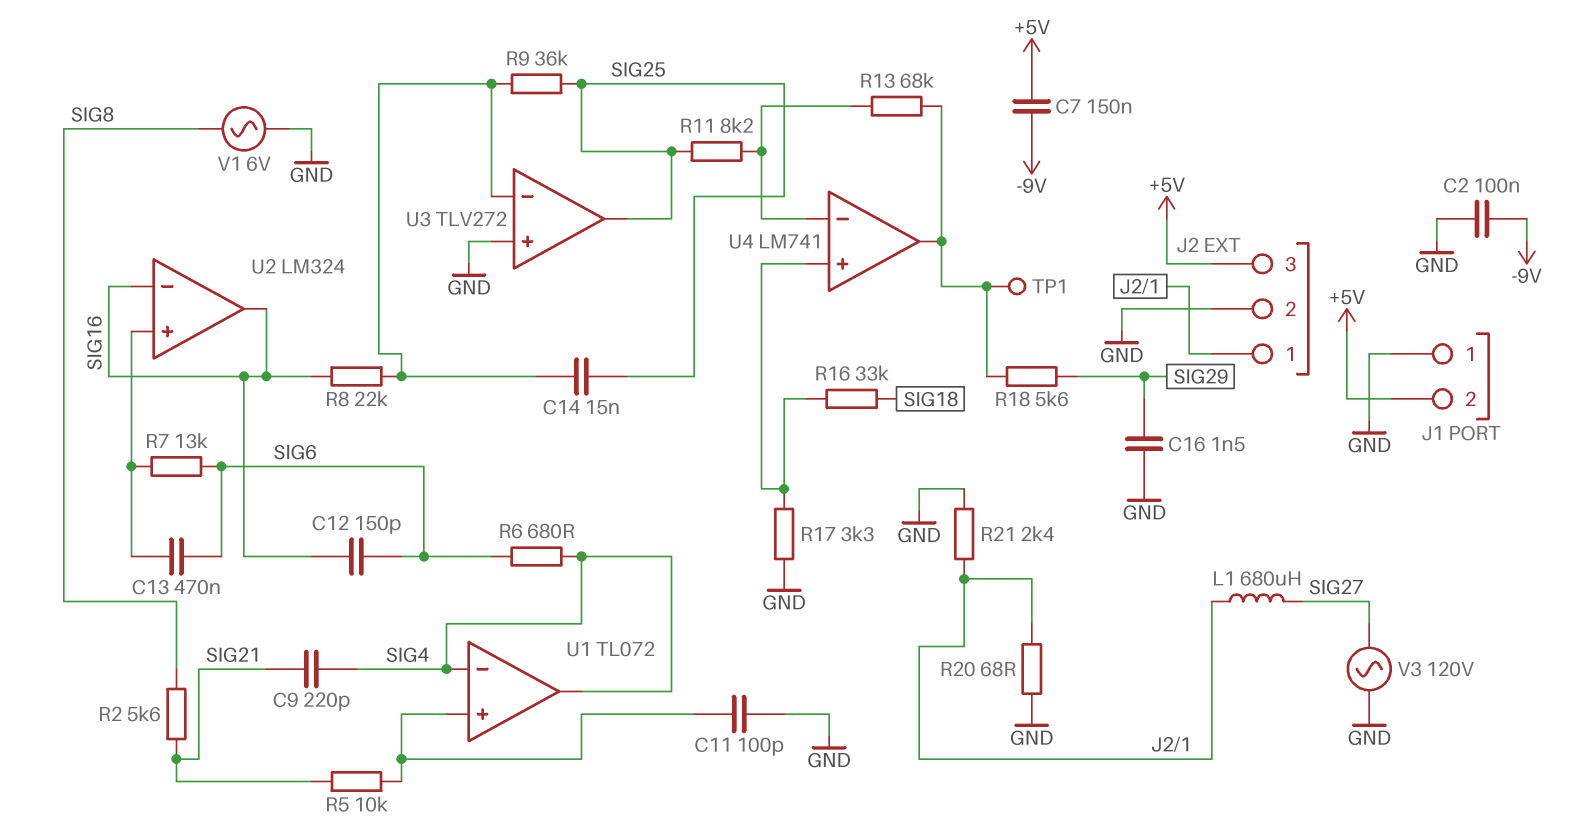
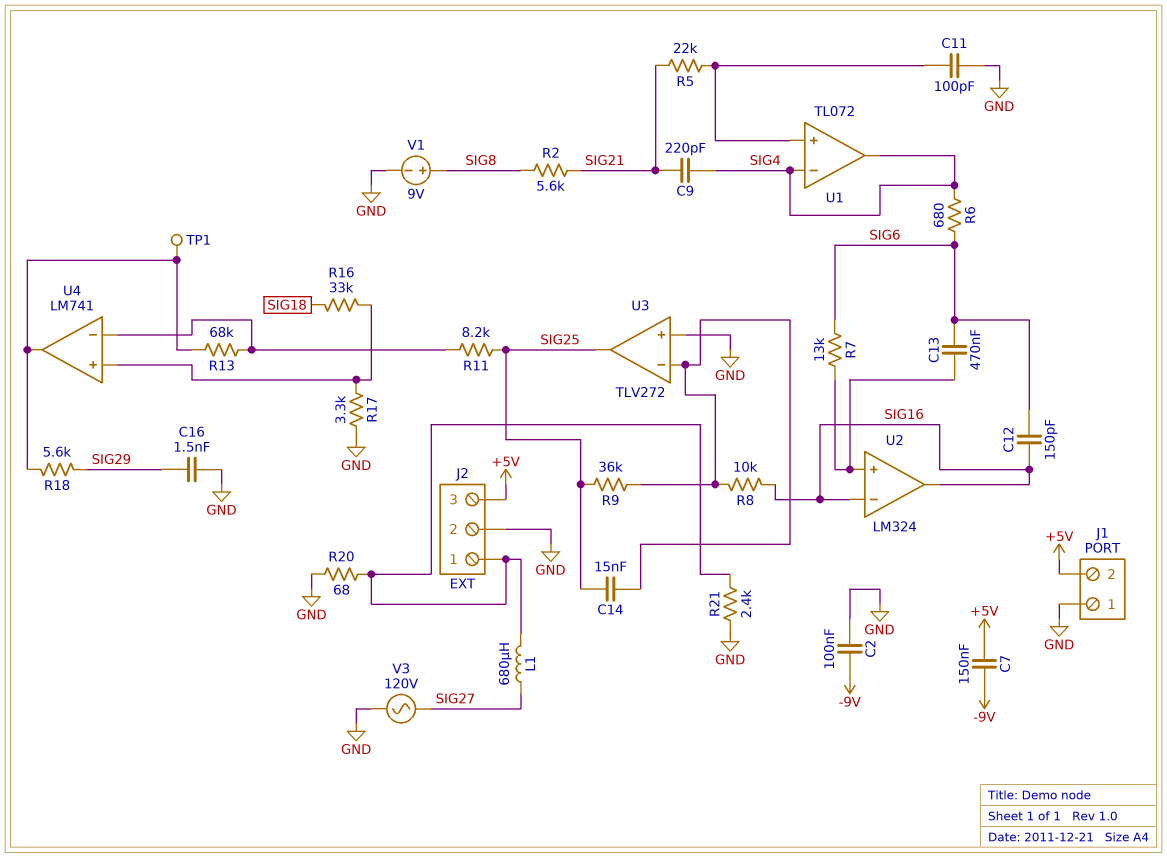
R5: 10k (SIG21, U1/in+) -> 22k (SIG21, U1/in+)
R8: 22k (SIG16, U3/in-) -> 10k (SIG16, U3/in-)
V1: AC 6V (GND, SIG8) -> 9V (plus SIG8, minus GND)

